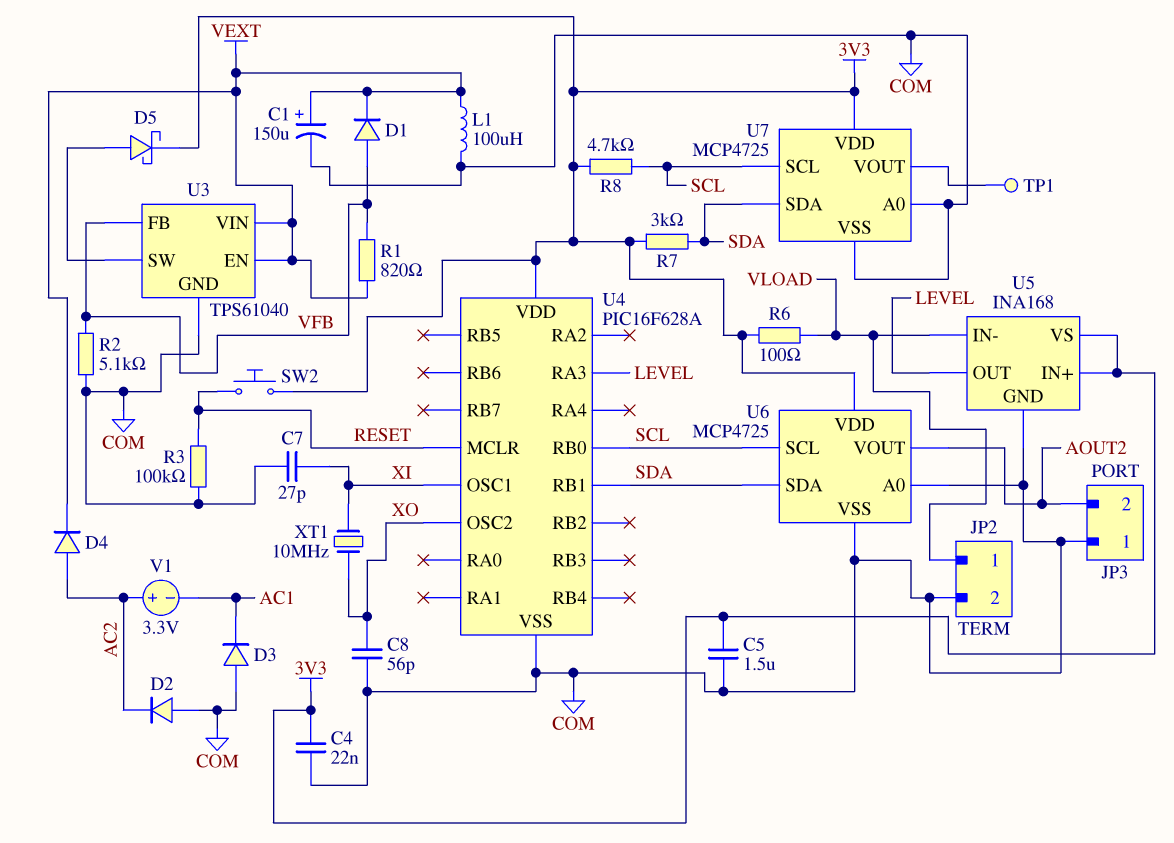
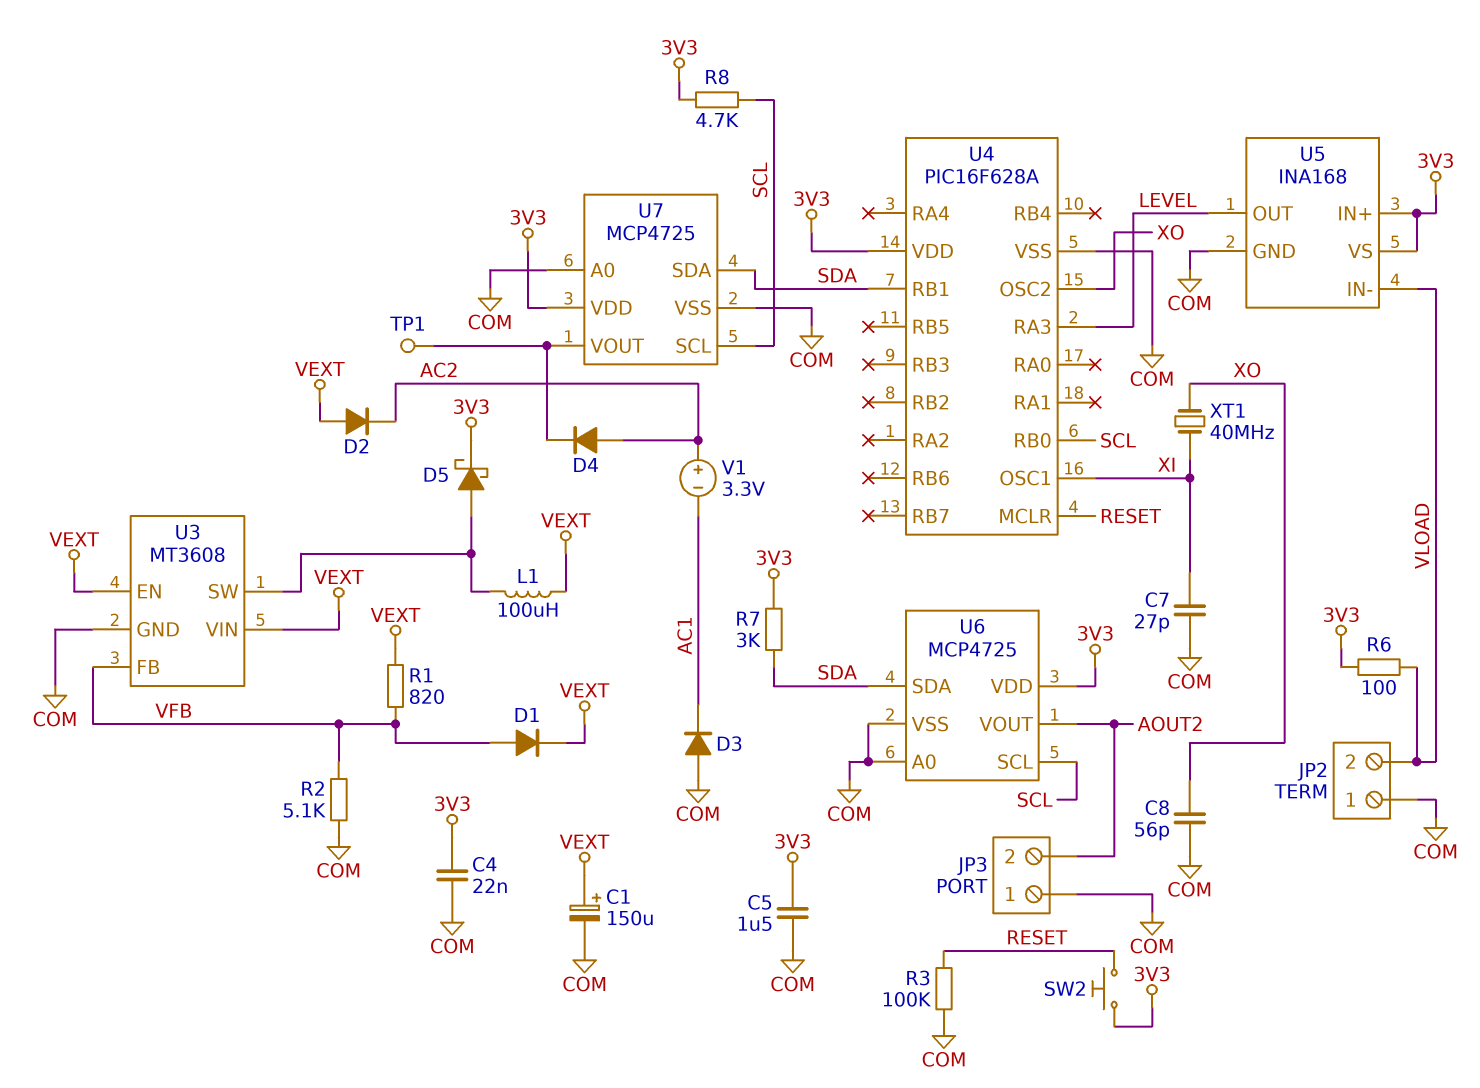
D2: diode (A COM, K AC2) -> diode (A VEXT, K AC2)
D4: diode (A AC2, K VEXT) -> diode (A AC2, K U7/VOUT)
JP2 pin 1: VLOAD -> COM
JP2 pin 2: COM -> VLOAD
L1: 100uH (COM, VEXT) -> 100uH (U3/SW, VEXT)
U3: TPS61040 -> MT3608
XT1: 10MHz (XI, XO) -> 40MHz (XI, XO)

